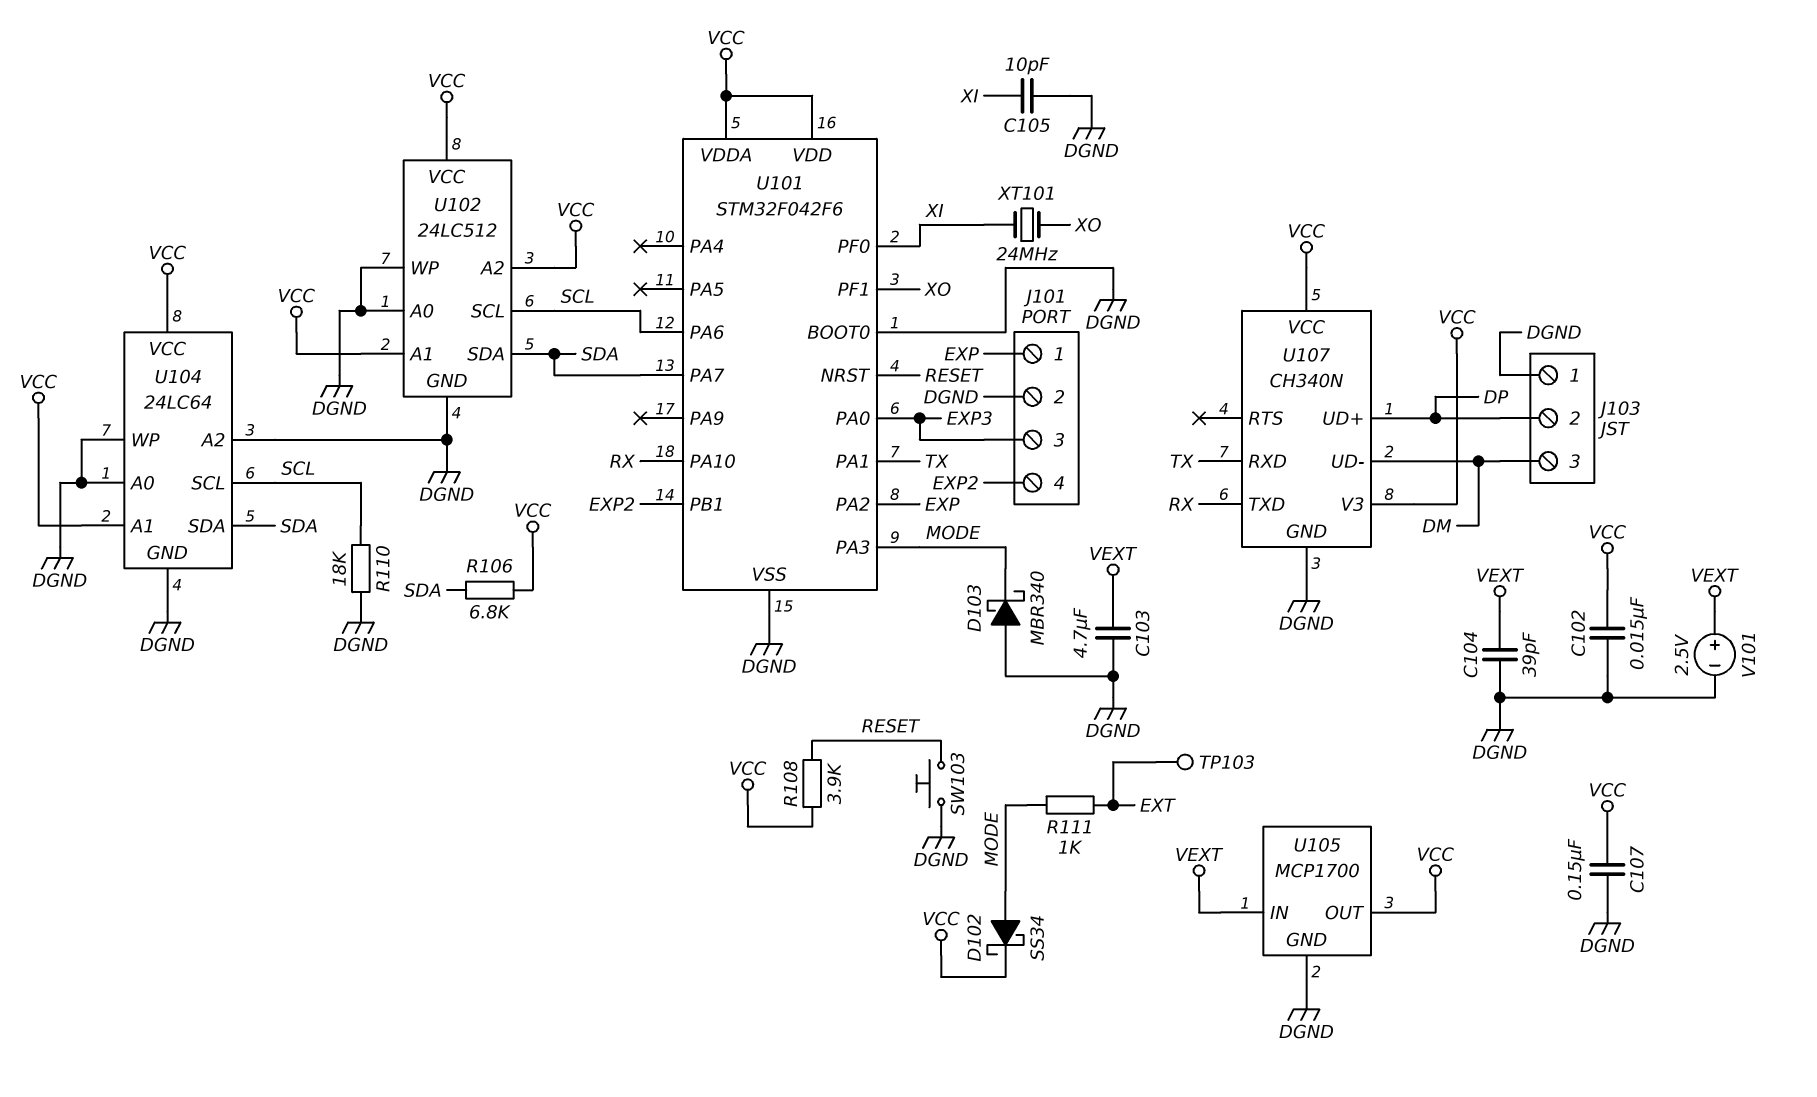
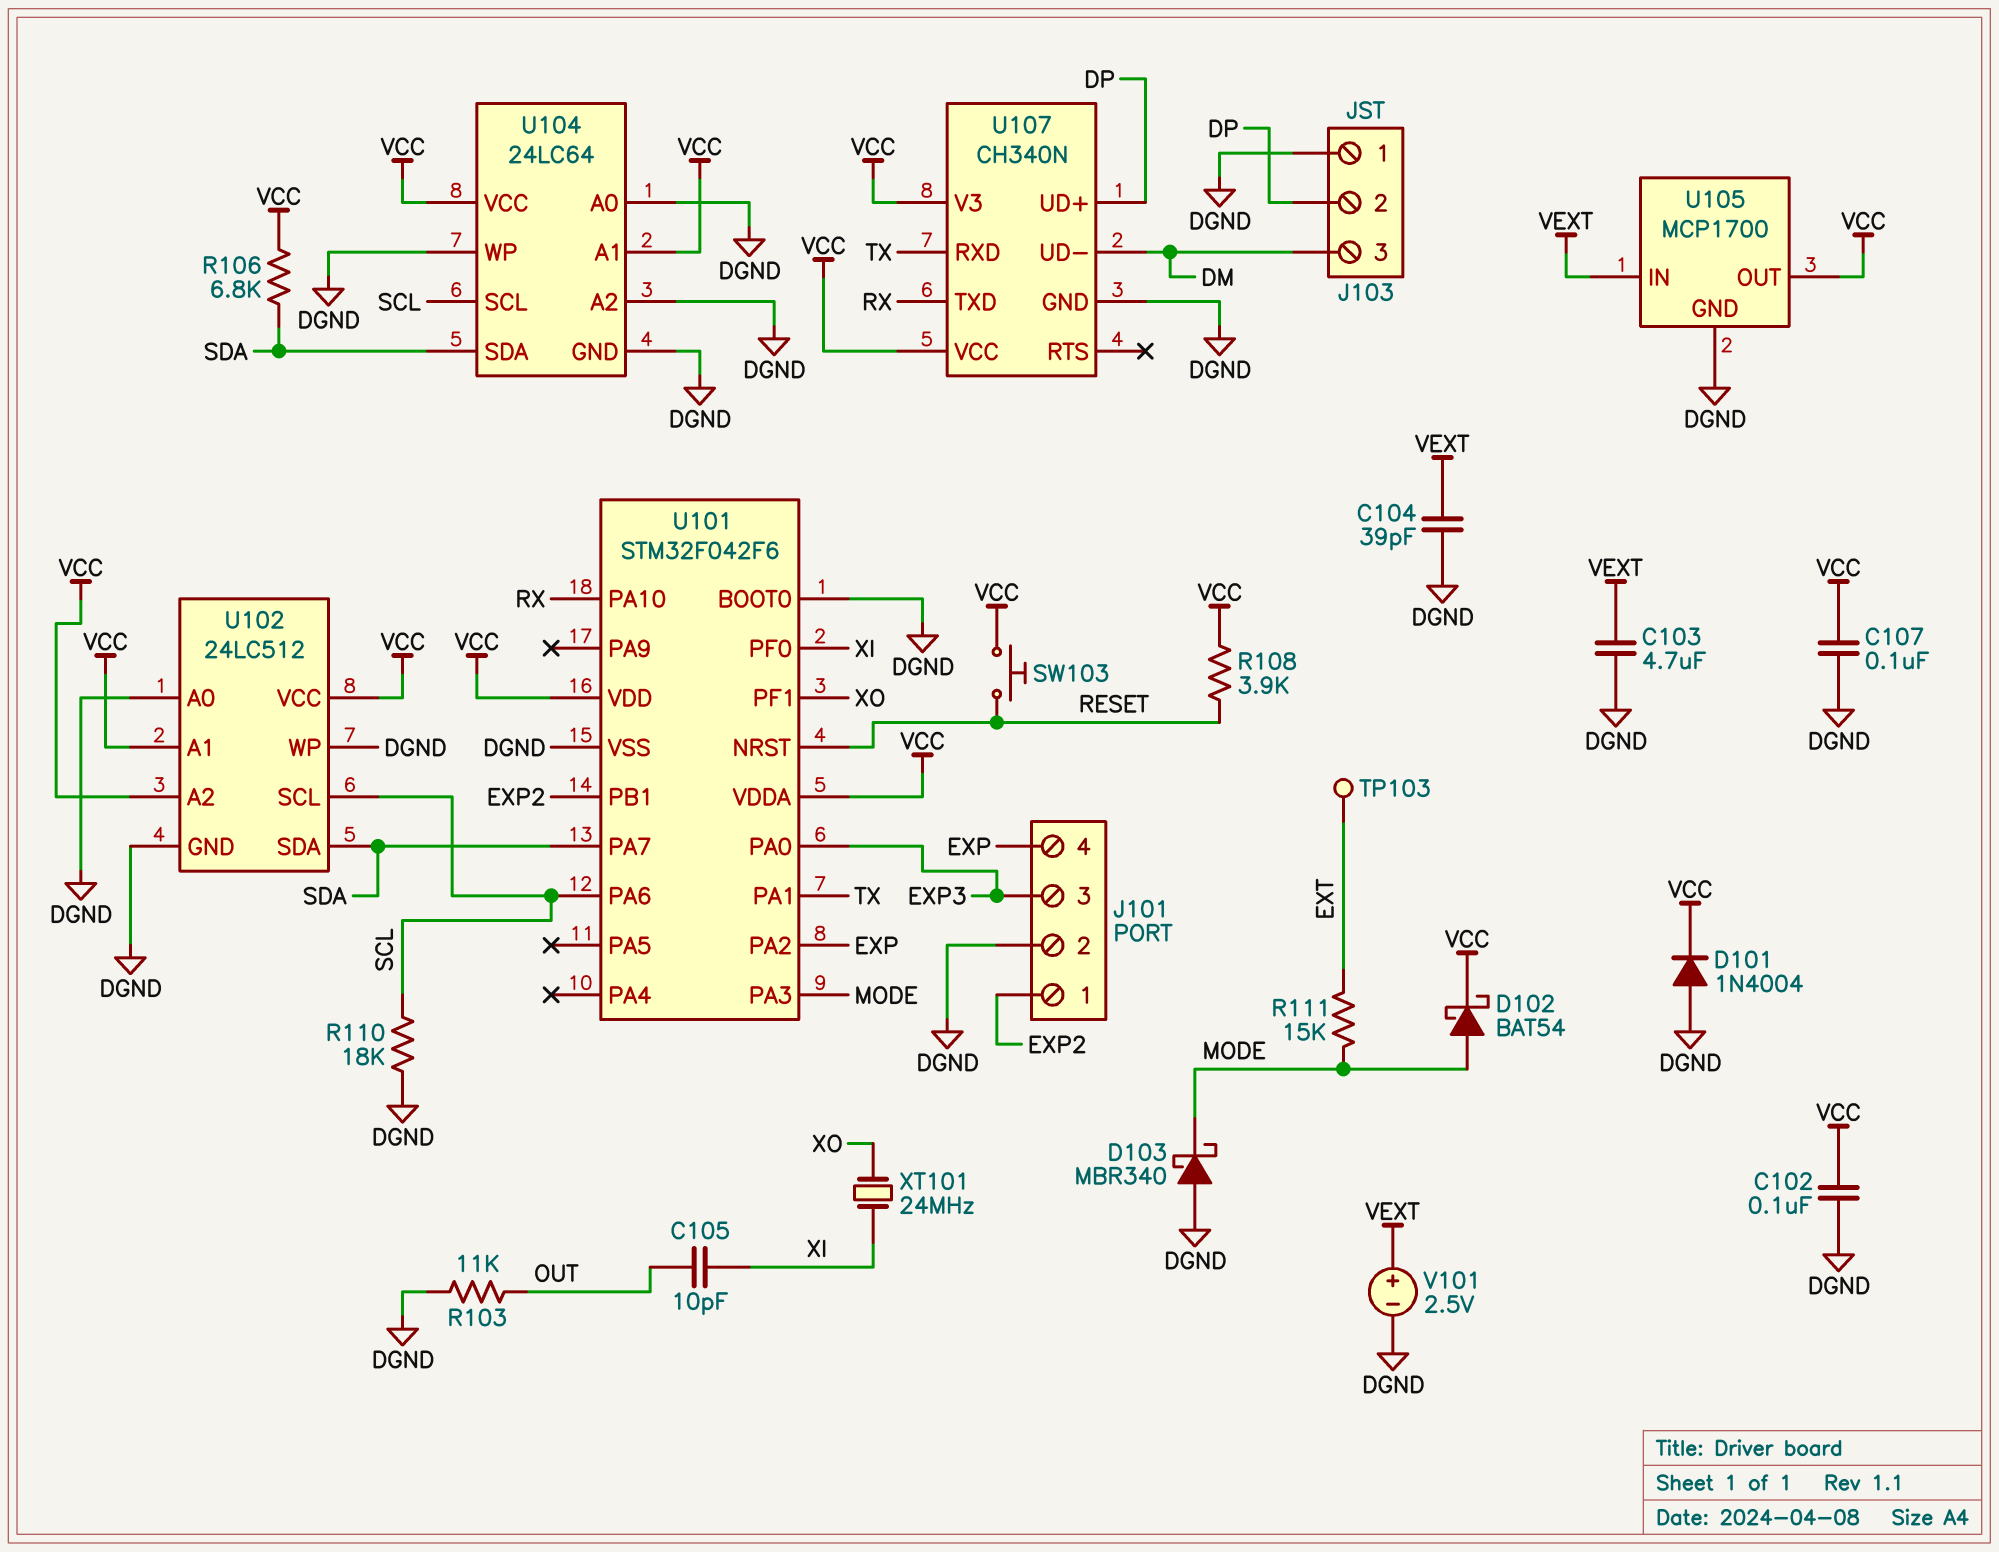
C102: 15nF (DGND, VCC) -> 100nF (DGND, VCC)
C105: 10pF (DGND, XI) -> 10pF (OUT, XI)
C107: 150nF (DGND, VCC) -> 100nF (DGND, VCC)
D101: none -> diode 1N4004 (A DGND, K VCC)
D102: schottky SS34 (A MODE, K VCC) -> schottky BAT54 (A MODE, K VCC)
J101 pin 1: EXP -> EXP2
J101 pin 4: EXP2 -> EXP
R103: none -> 11k (DGND, OUT)
R111: 1k (EXT, MODE) -> 15k (EXT, MODE)
SW103: button (DGND, RESET) -> button (RESET, VCC)

